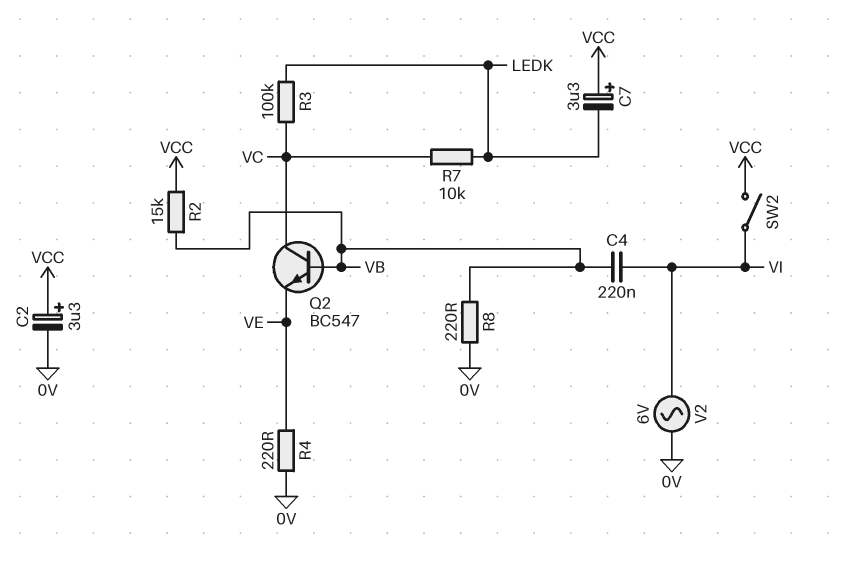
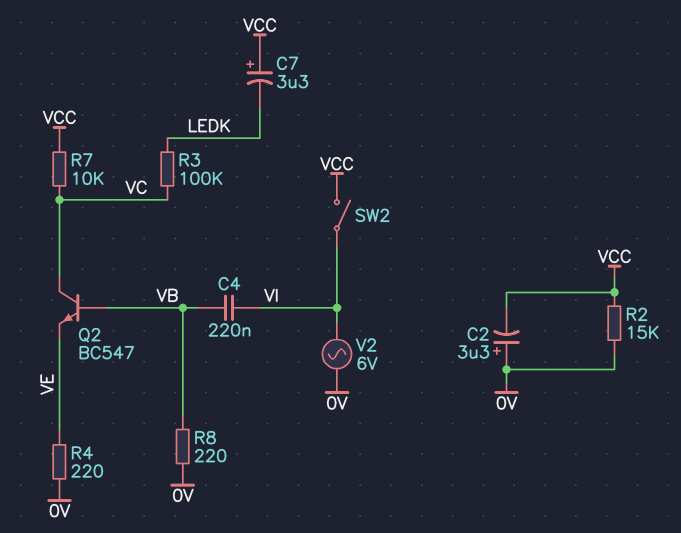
C2: 3.3uF (plus VCC, minus 0V) -> 3.3uF (plus 0V, minus VCC)
R2: 15k (VB, VCC) -> 15k (0V, VCC)
R7: 10k (LEDK, VC) -> 10k (VC, VCC)

